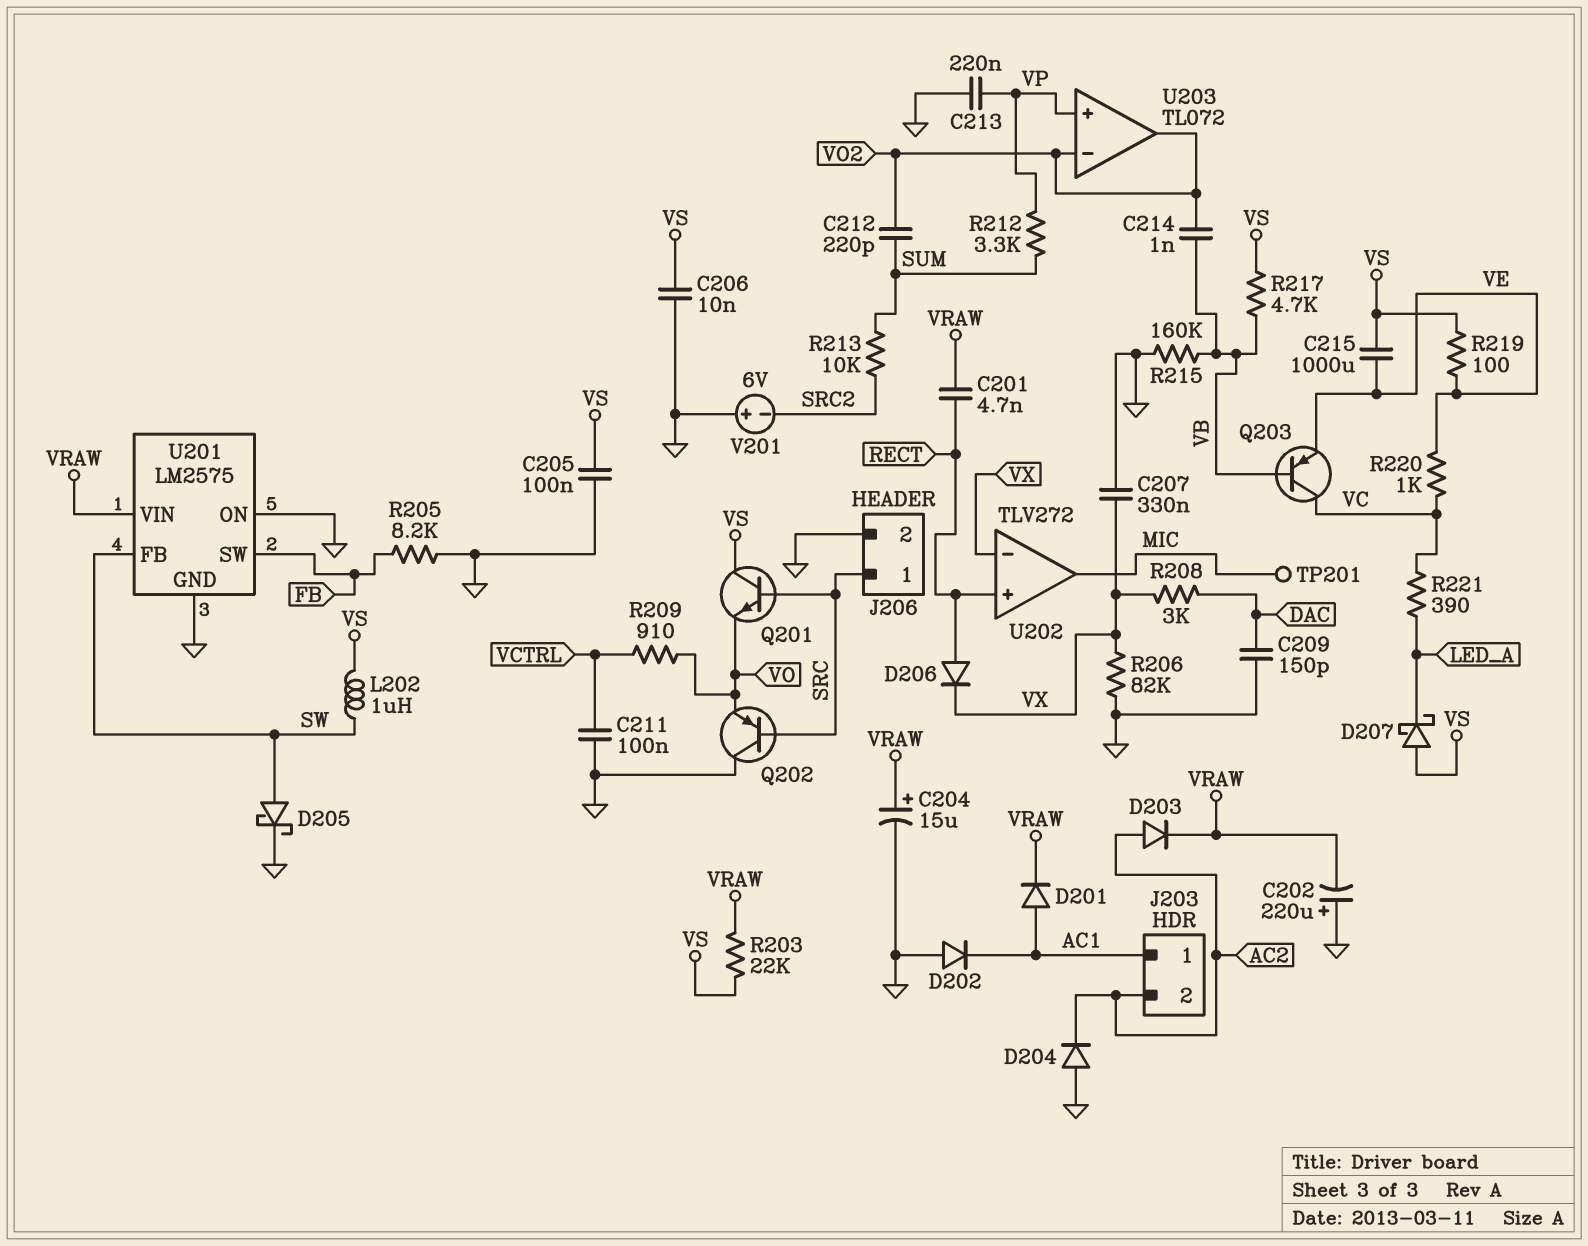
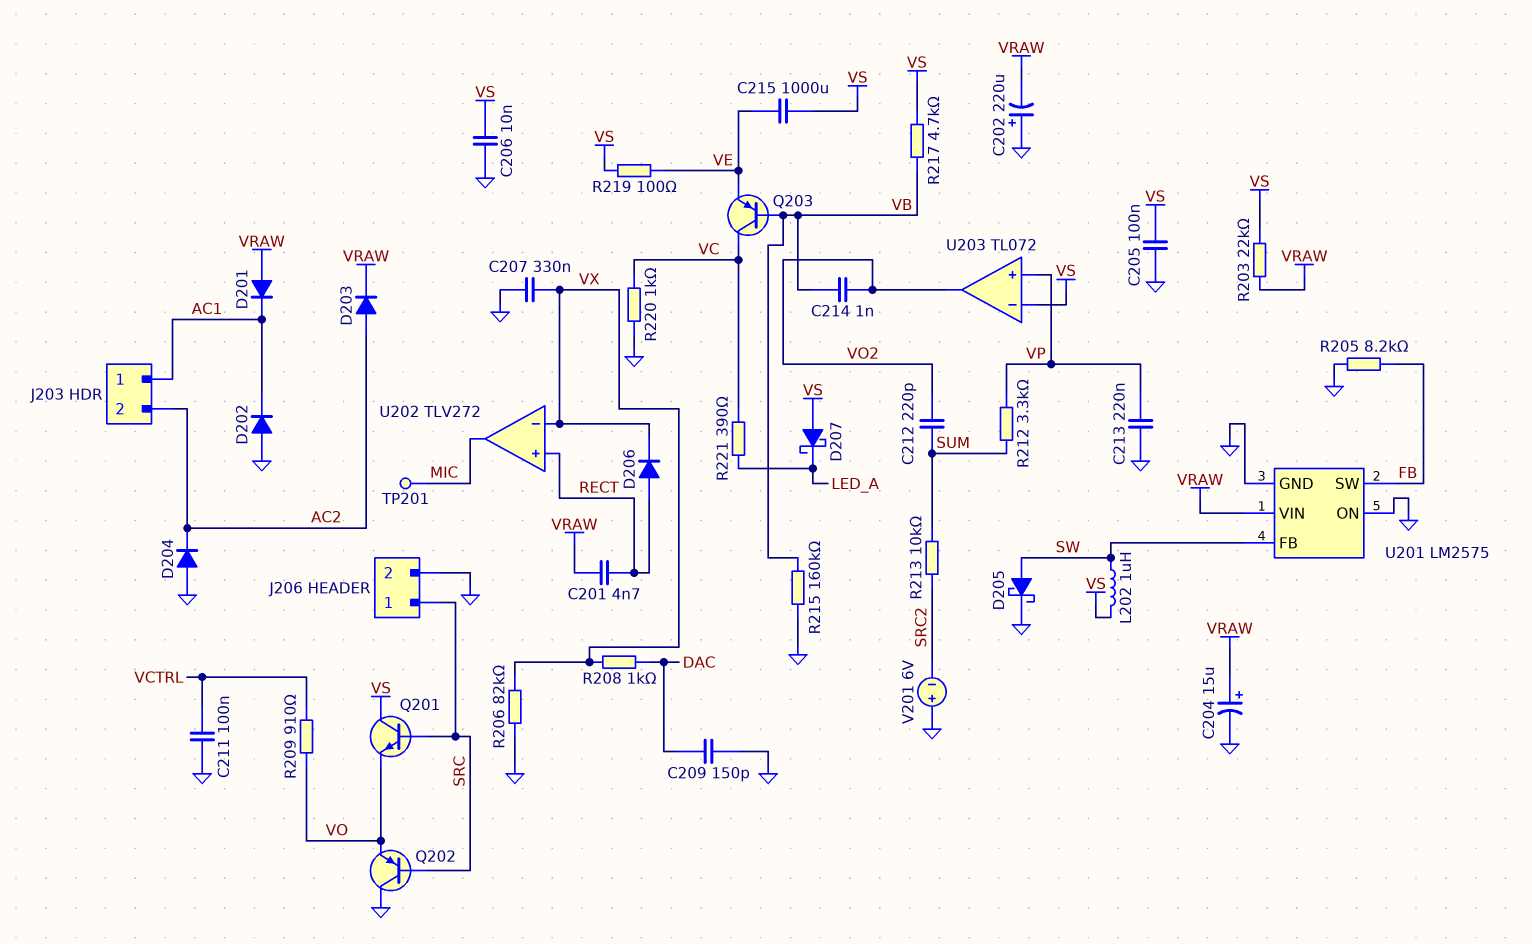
D201: diode (A AC1, K VRAW) -> diode (A VRAW, K AC1)
R208: 3k (DAC, VX) -> 1k (DAC, VX)
R220: 1k (VC, VE) -> 1k (GND, VC)
U203 pin in-: VO2 -> VS

